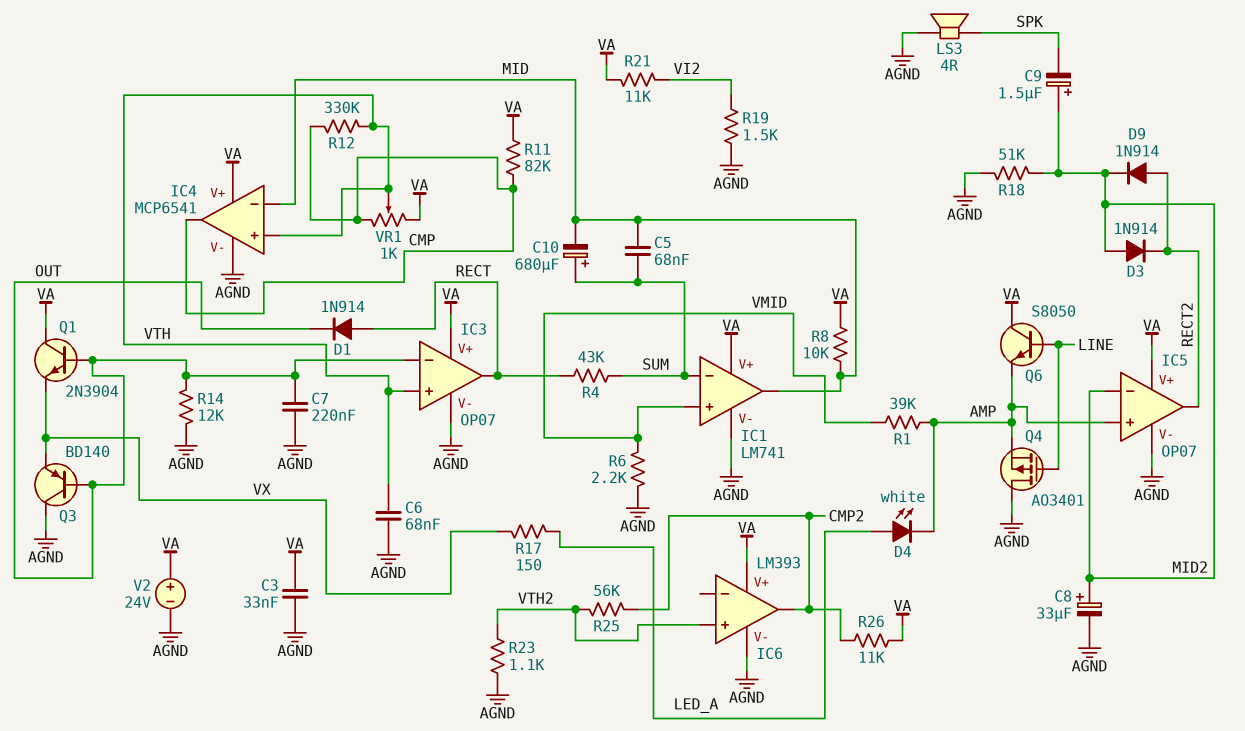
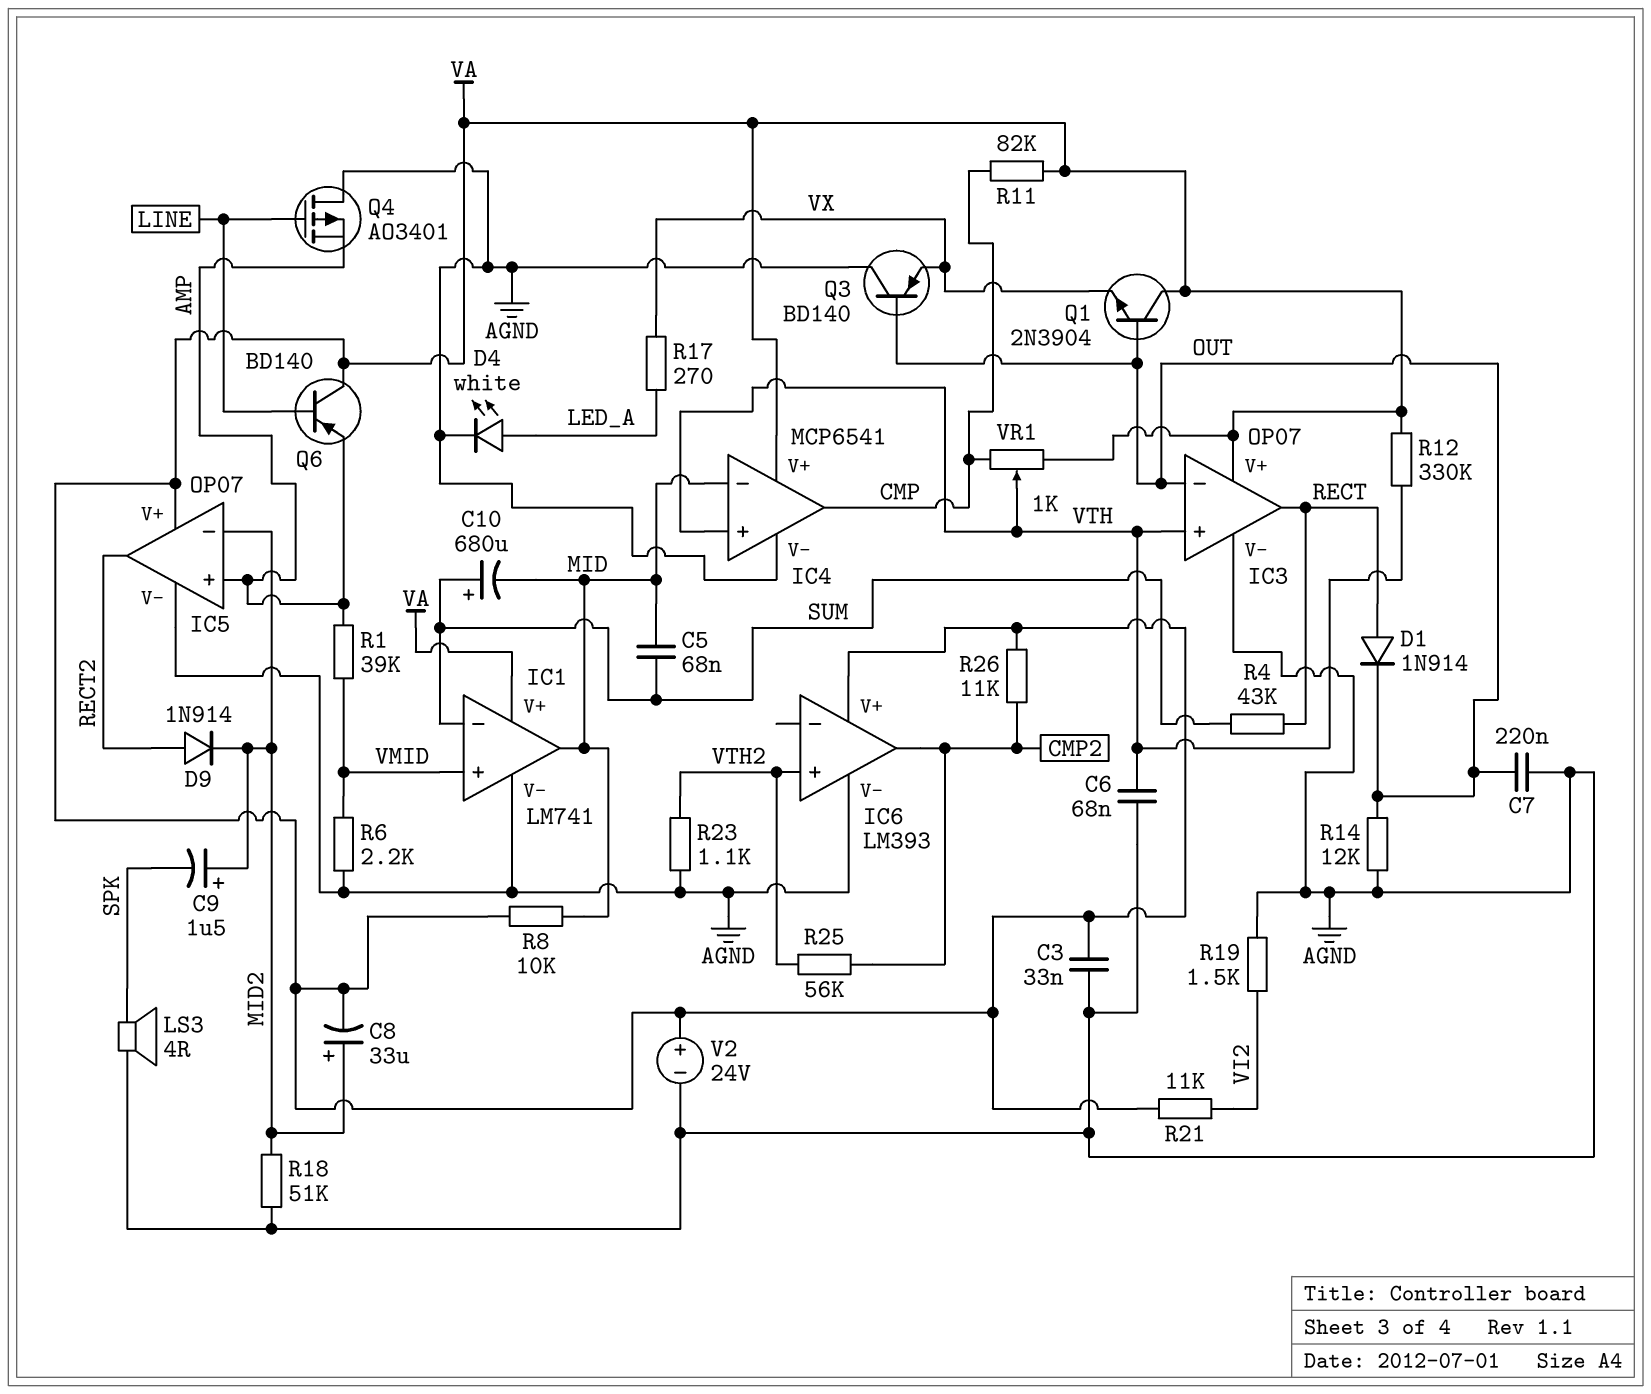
C8: 33uF (plus MID2, minus AGND) -> 33uF (plus MID2, minus VA)
D3: diode 1N914 (A MID2, K RECT2) -> none
D4: LED white (A LED_A, K AMP) -> LED white (A LED_A, K AGND)
Q6: NPN S8050 (B LINE, C VA, E AMP) -> PNP BD140 (B LINE, C VA, E AMP)
R12: 330k (CMP, VTH) -> 330k (VA, VTH)
R17: 150 (LED_A, VX) -> 270 (LED_A, VX)

